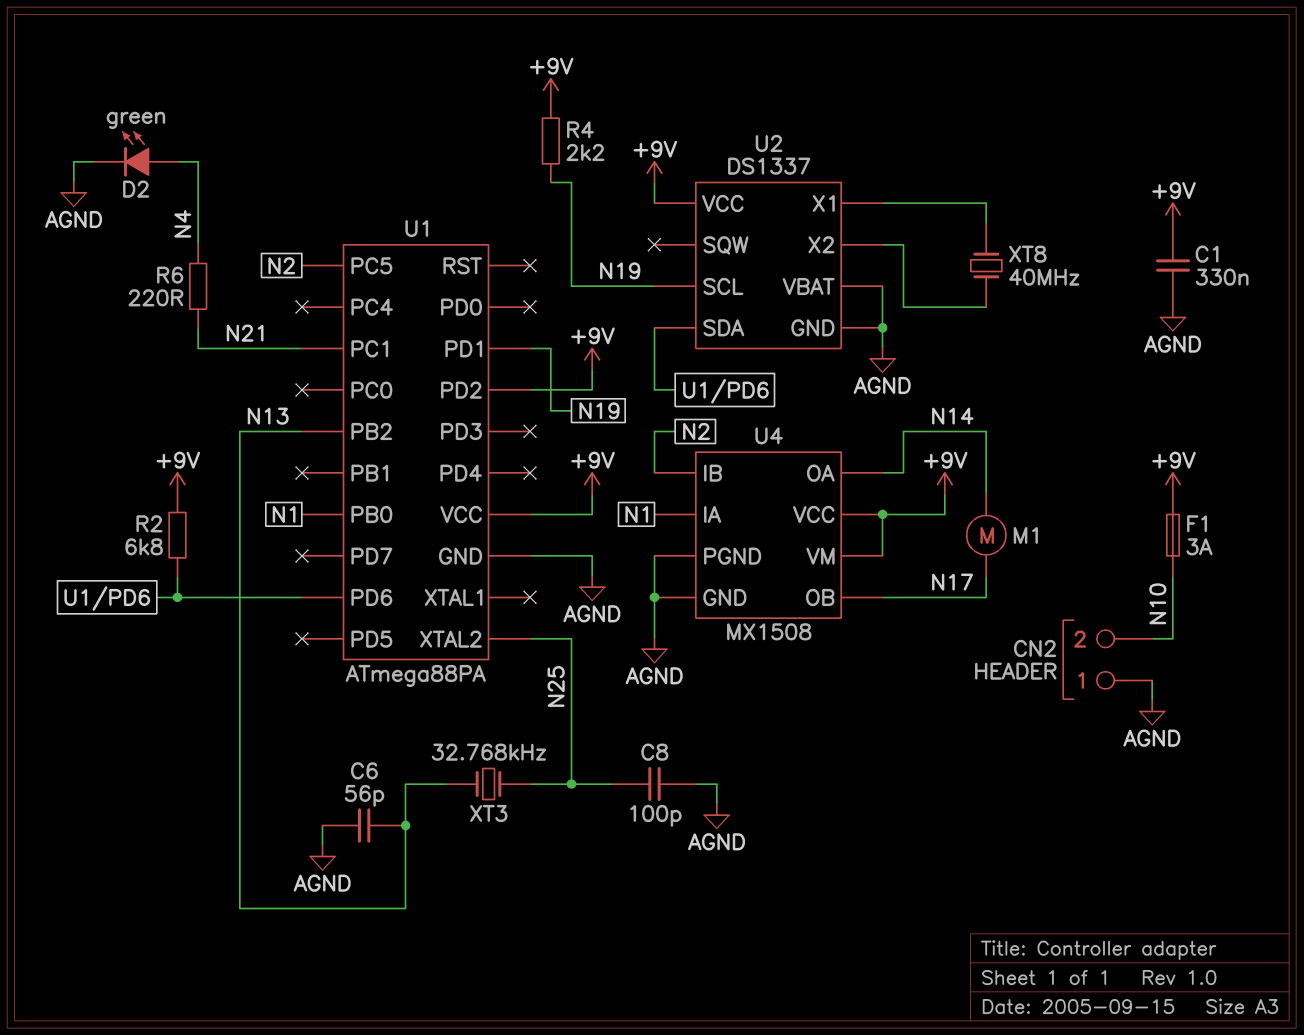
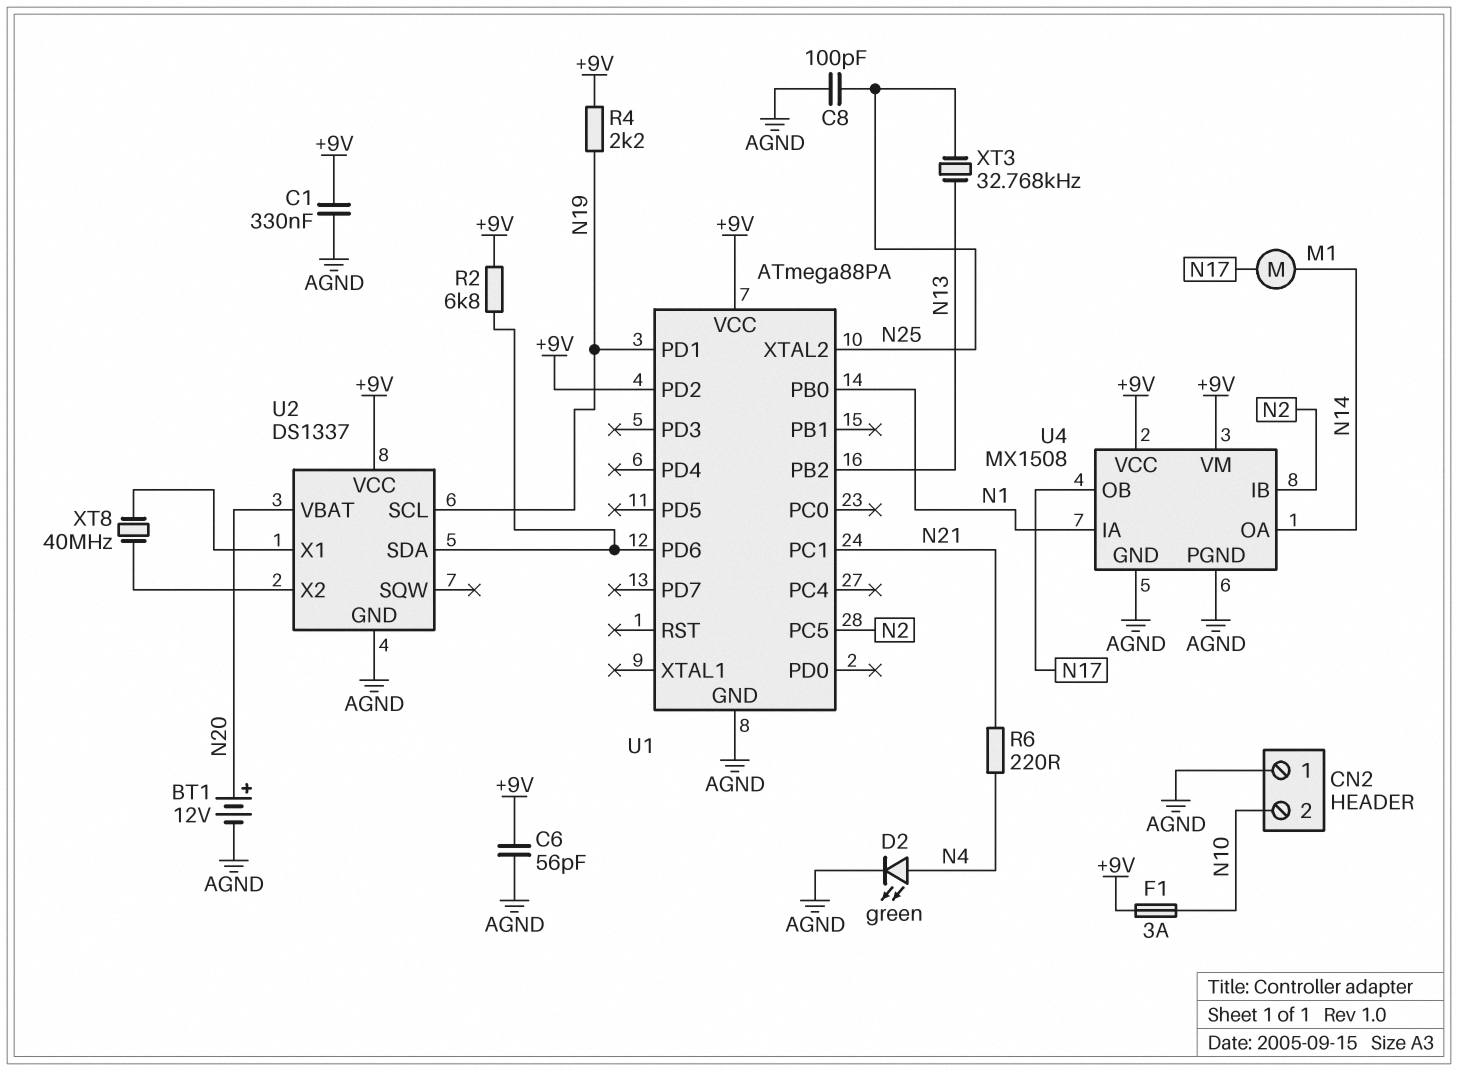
BT1: none -> 12V (plus N20, minus AGND)
C6: 56pF (AGND, N13) -> 56pF (+9V, AGND)
U2 pin VBAT: AGND -> N20

